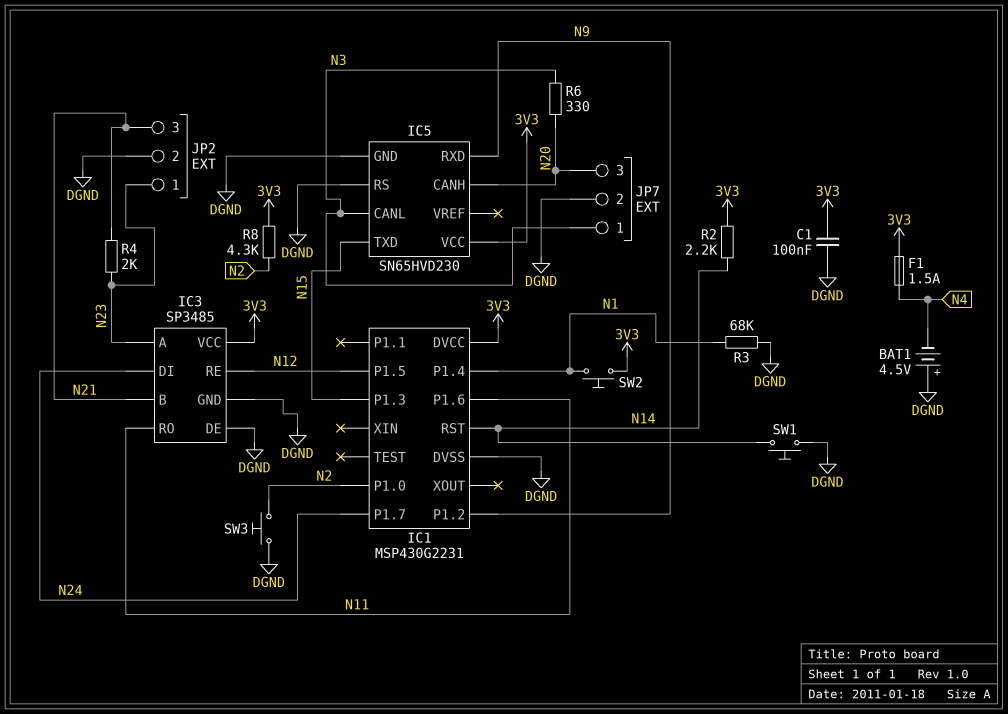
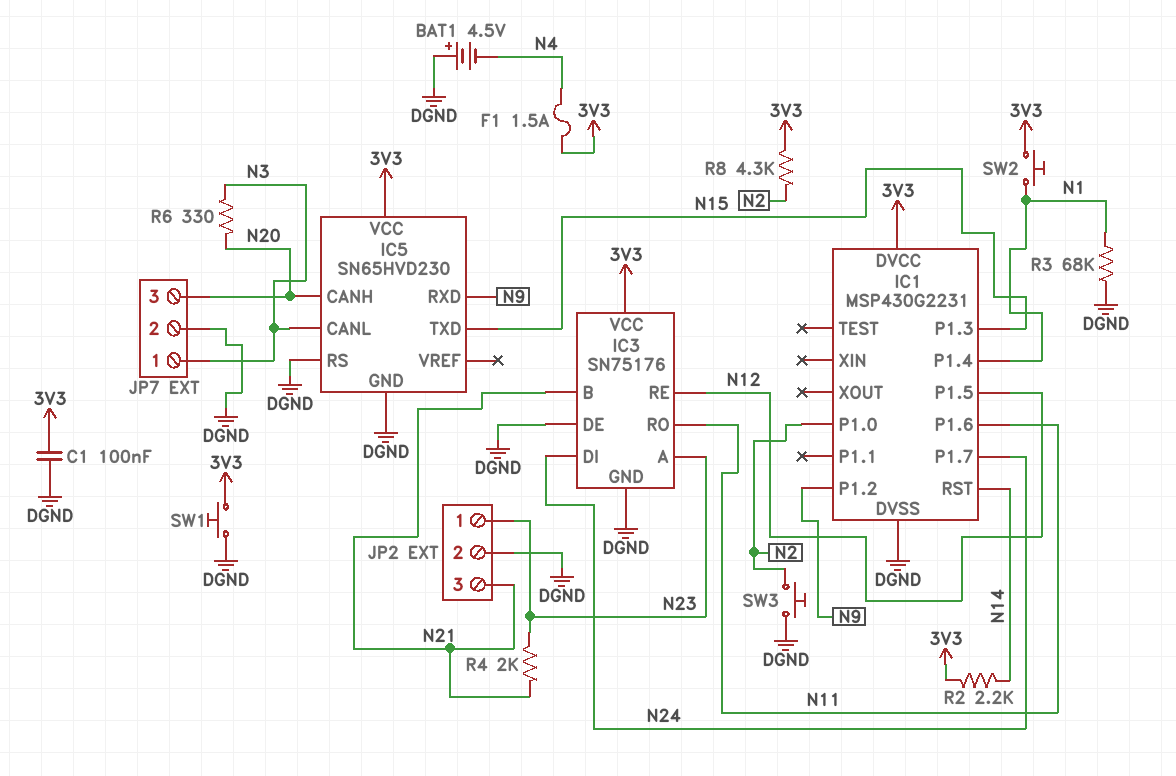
IC3: SP3485 -> SN75176
SW1: button (DGND, N14) -> button (3V3, DGND)

